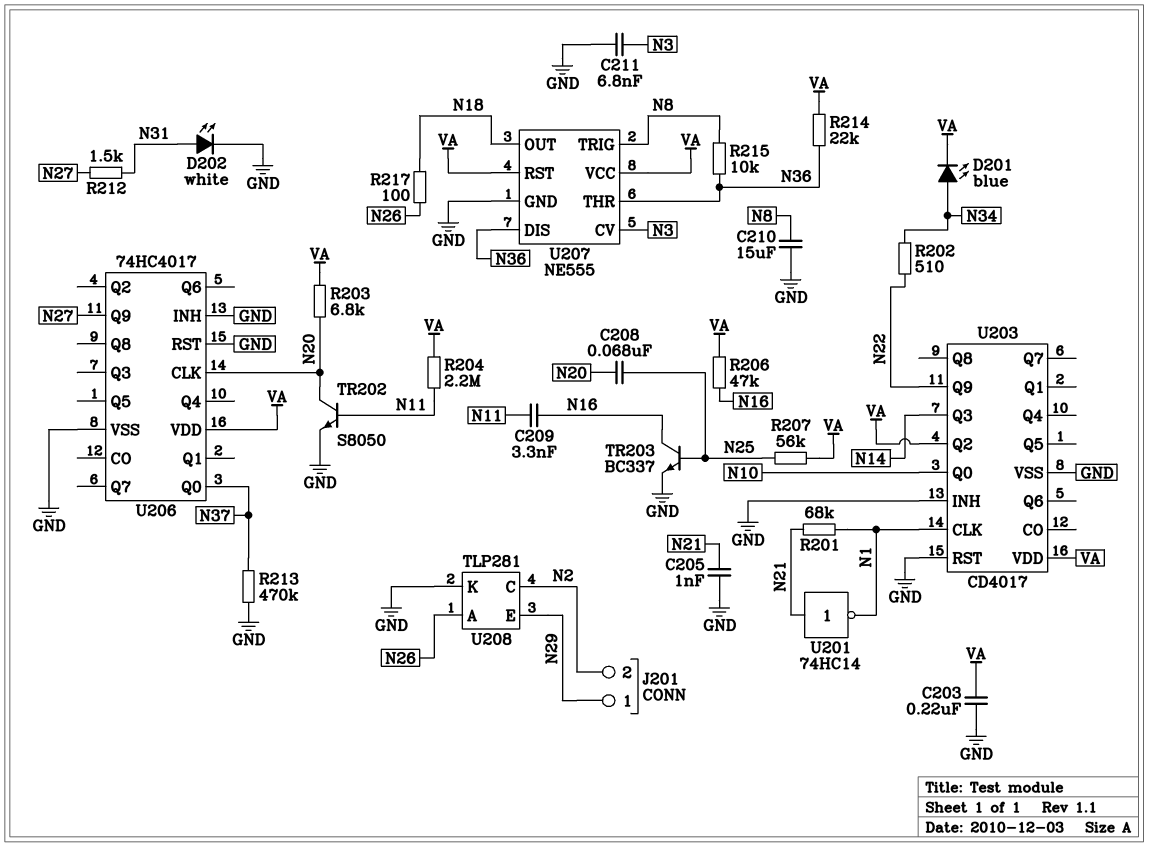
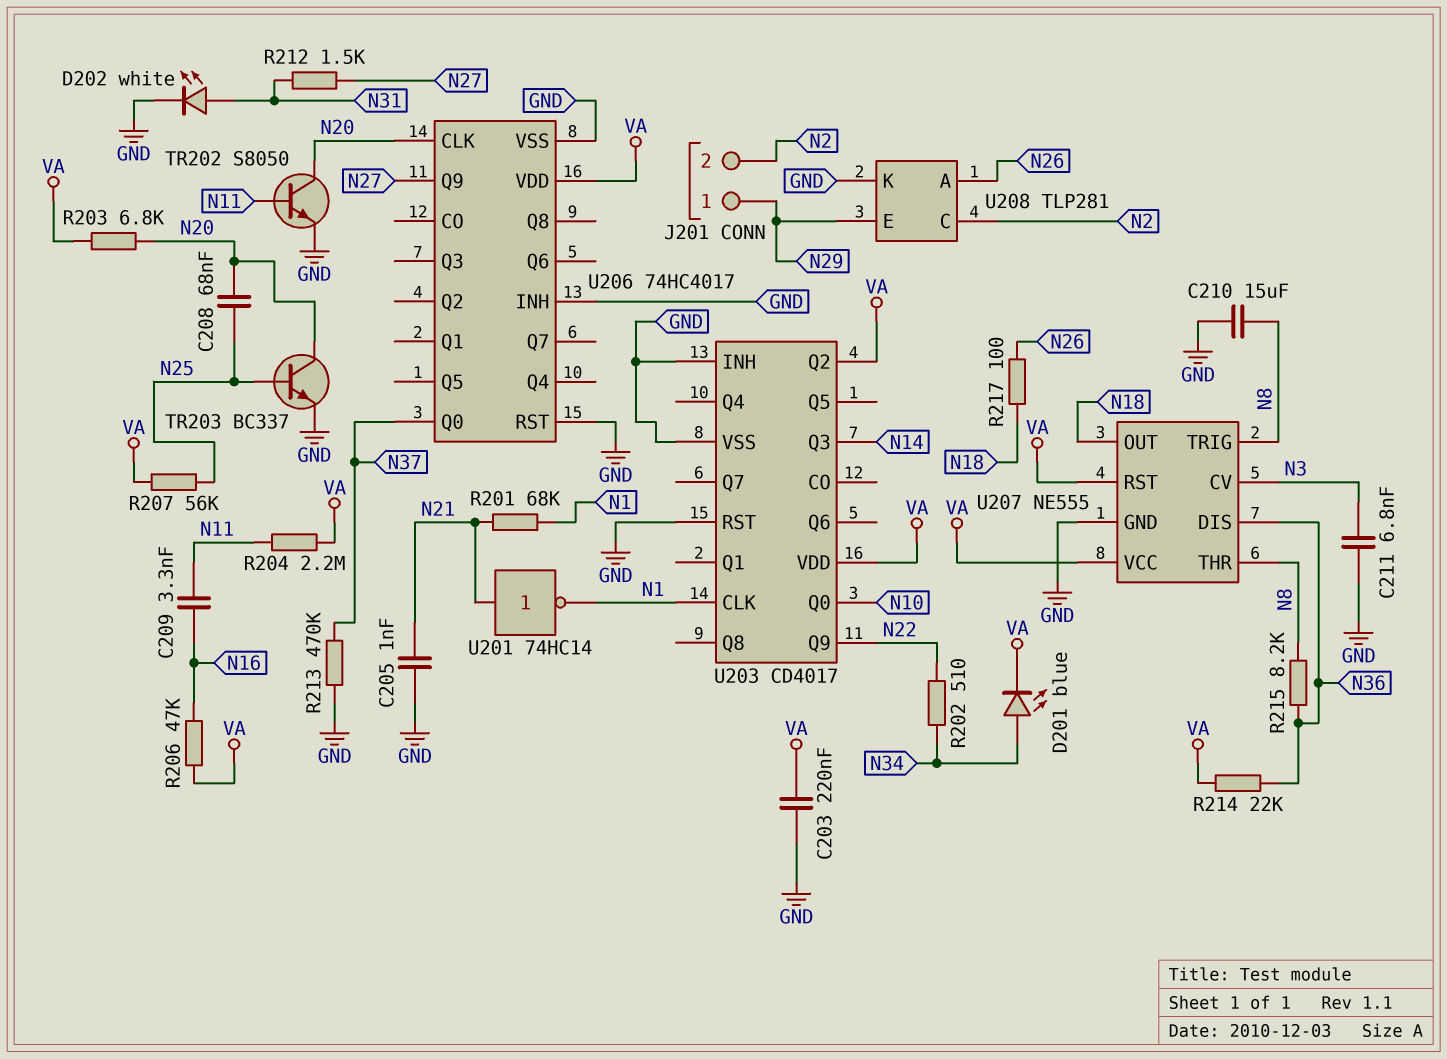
R215: 10k (N8, N36) -> 8.2k (N8, N36)
TR203: NPN BC337 (B N25, C N16, E GND) -> NPN BC337 (B N25, C N20, E GND)
U207 pin THR: N36 -> N8

